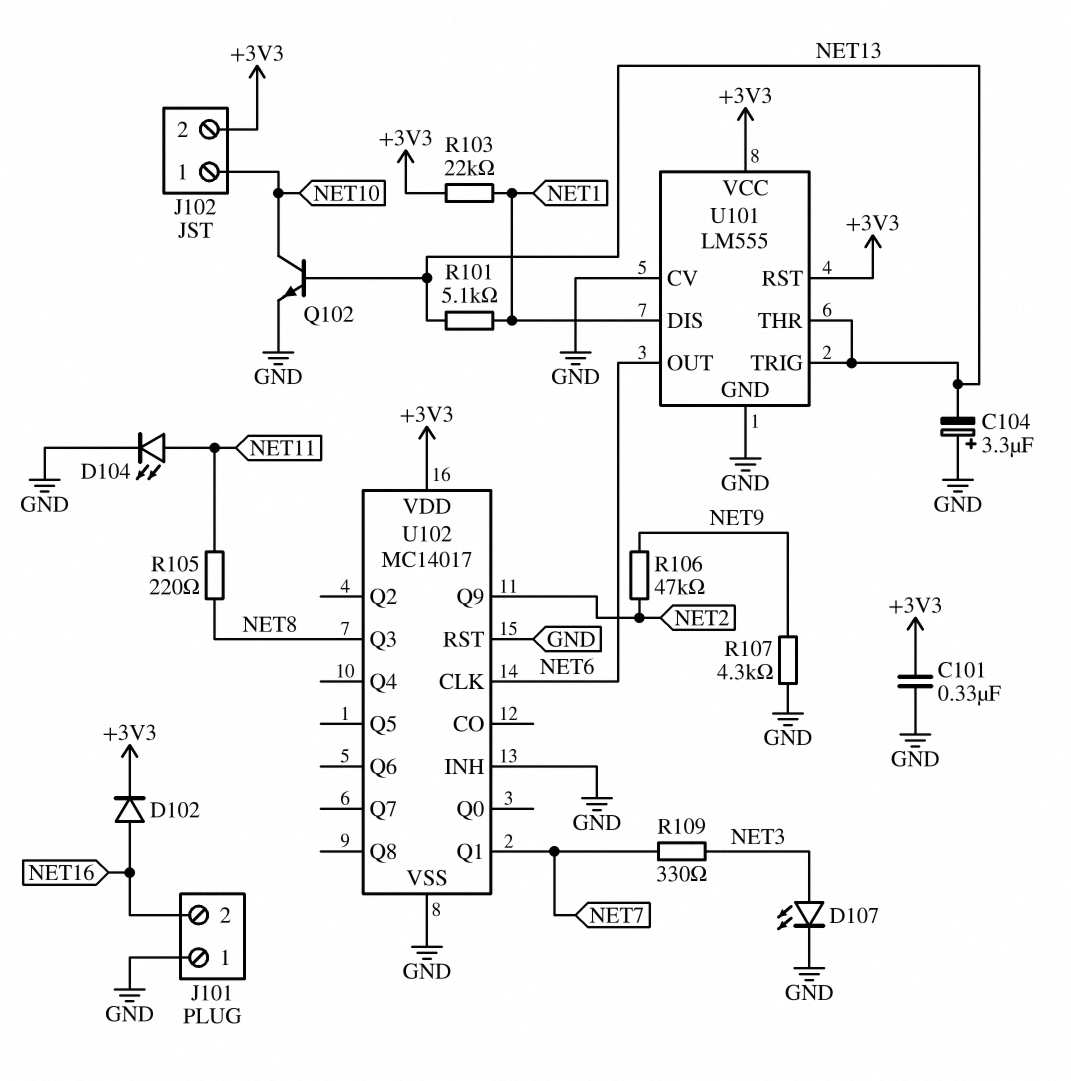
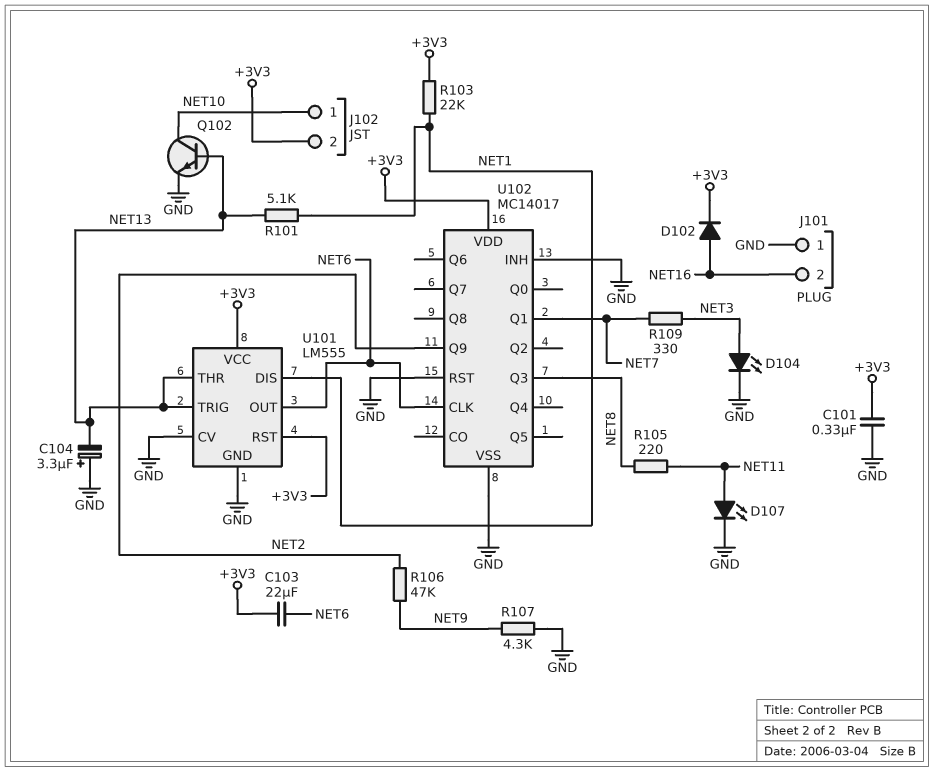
C103: none -> 22uF (+3V3, NET6)
D104: LED (A NET11, K GND) -> LED (A NET3, K GND)
D107: LED (A NET3, K GND) -> LED (A NET11, K GND)

